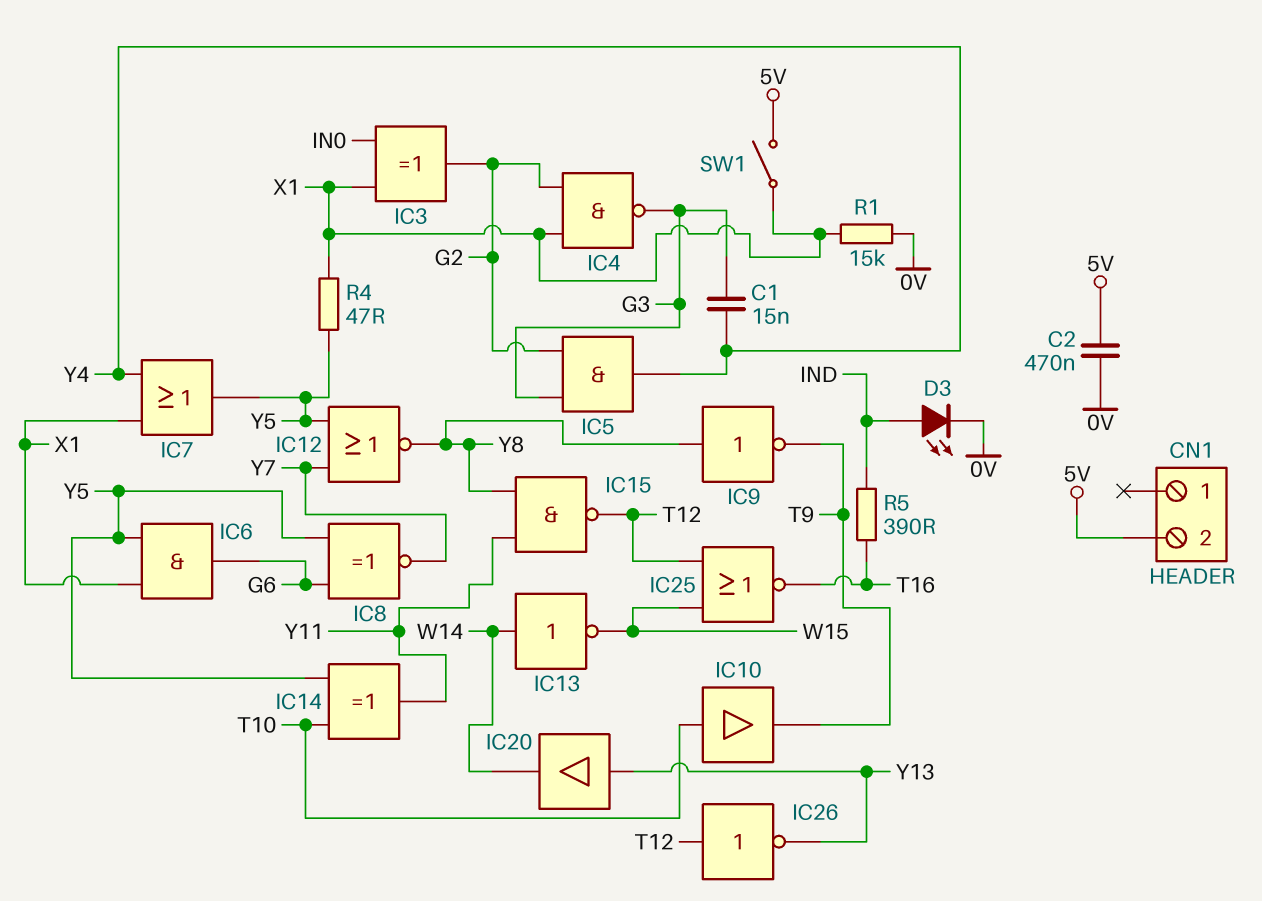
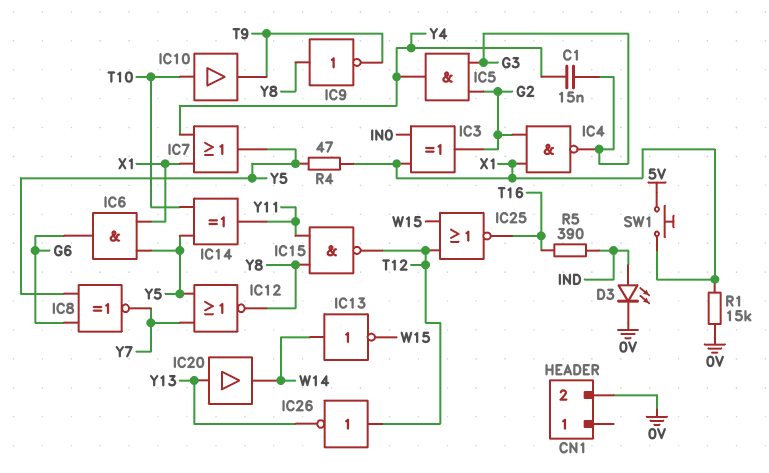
C2: 470nF (0V, 5V) -> none
CN1 pin 2: 5V -> 0V
SW1: switch (5V, X1) -> button (5V, X1)

